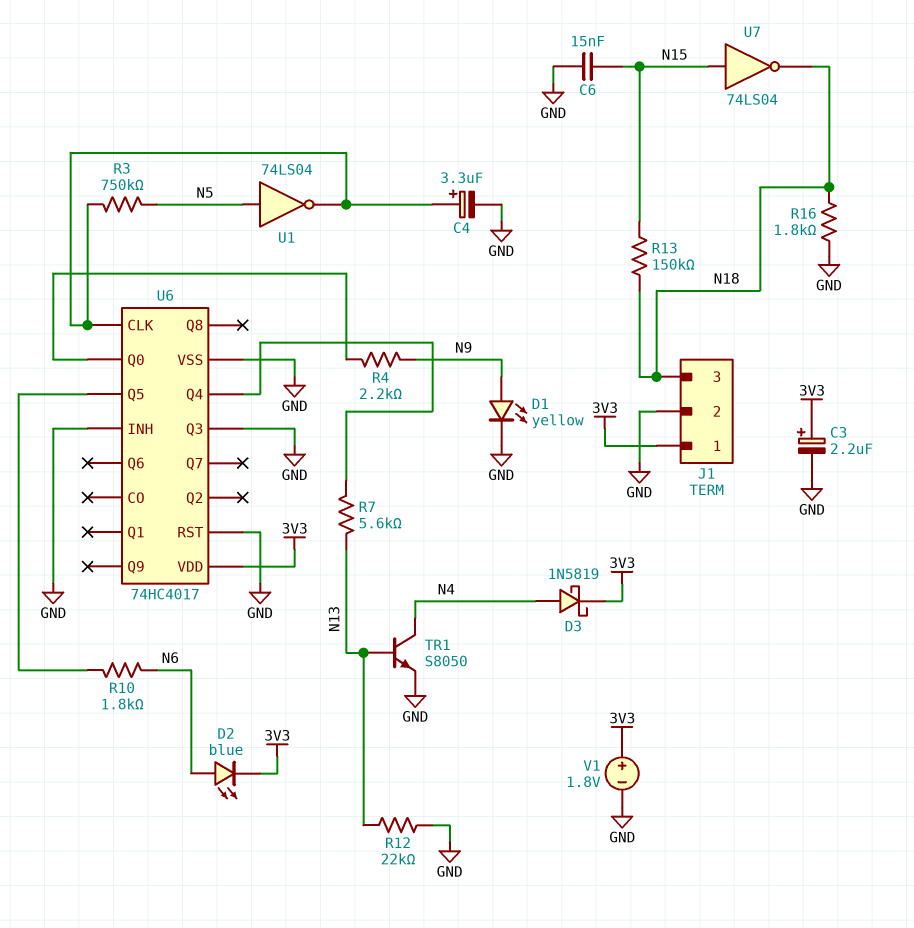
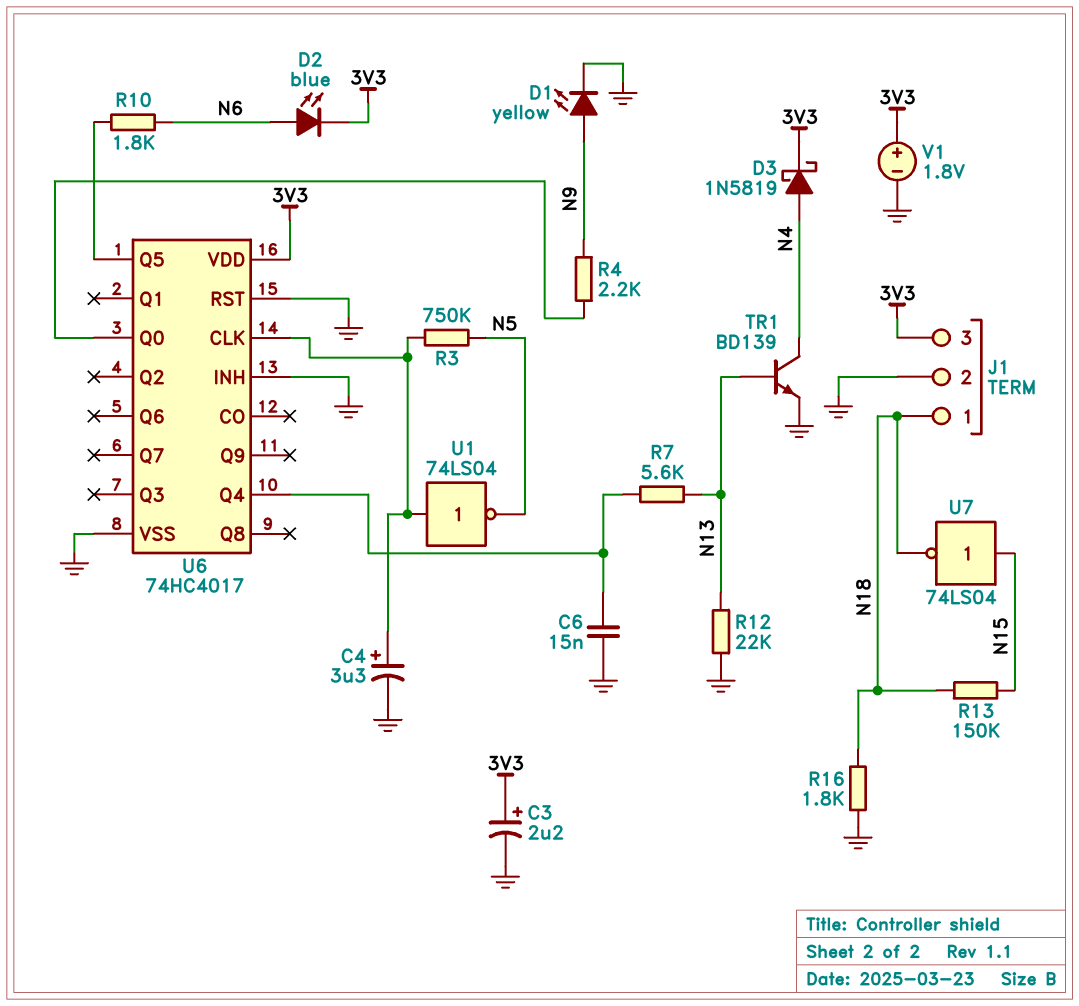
C6: 15nF (GND, N15) -> 15nF (GND, U6/Q4)
J1 pin 1: 3V3 -> N18
J1 pin 3: N18 -> 3V3
TR1: NPN S8050 (B N13, C N4, E GND) -> NPN BD139 (B N13, C N4, E GND)
U1: NOT 74LS04 (in N5, out U6/CLK) -> NOT 74LS04 (in U6/CLK, out N5)
U6 pin Q3: GND -> none

